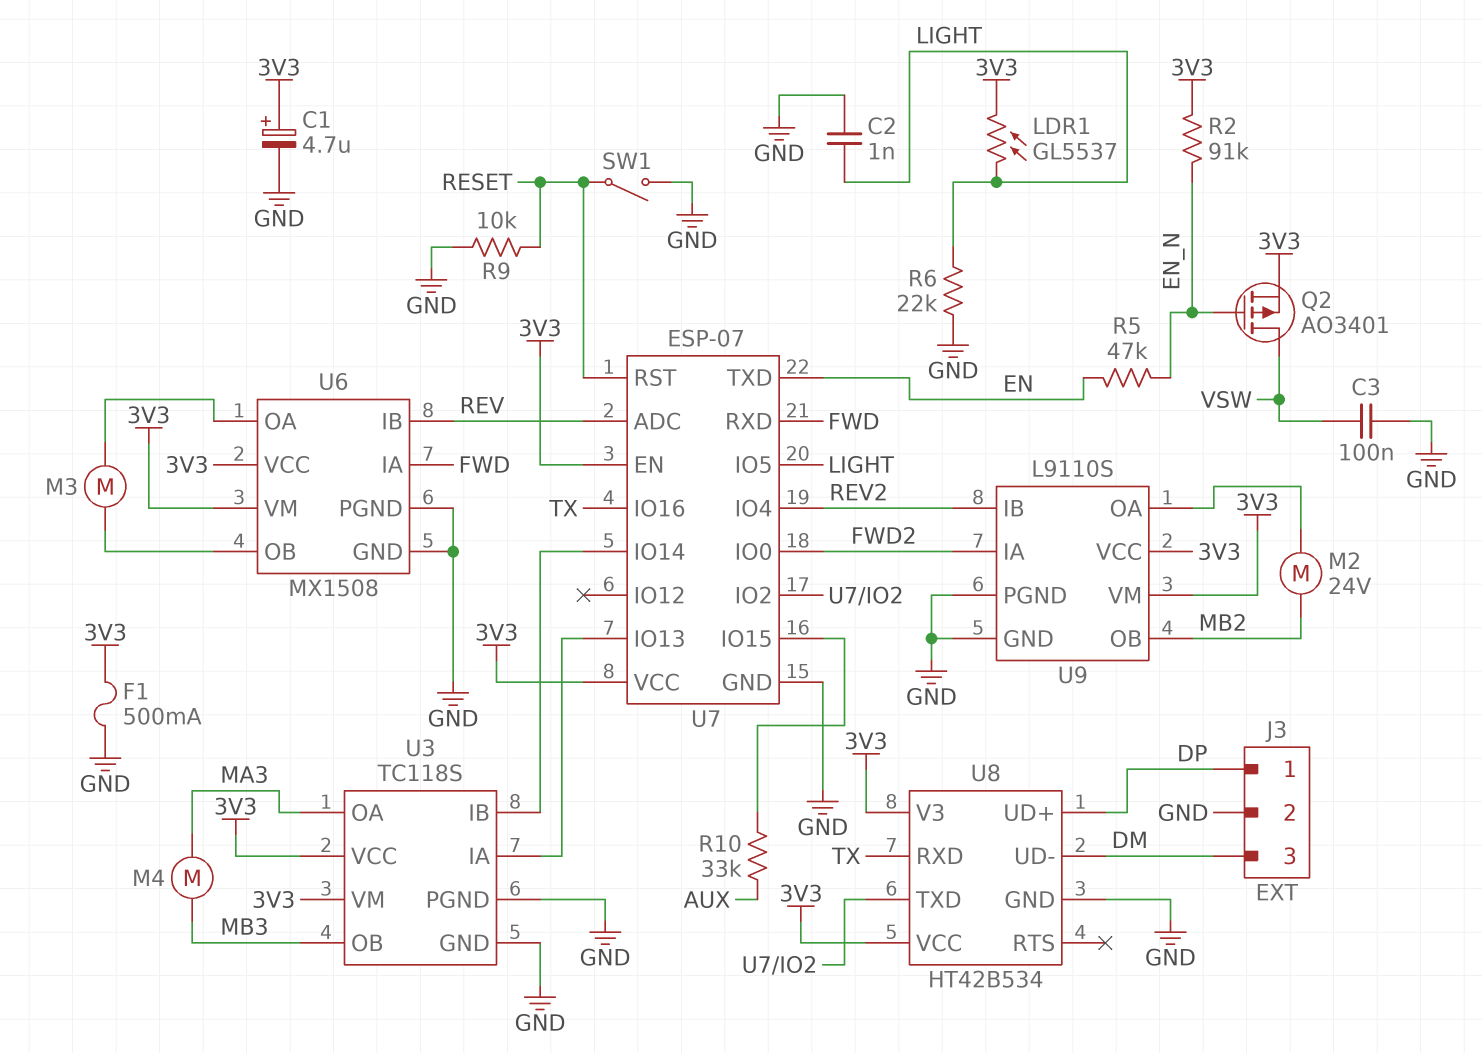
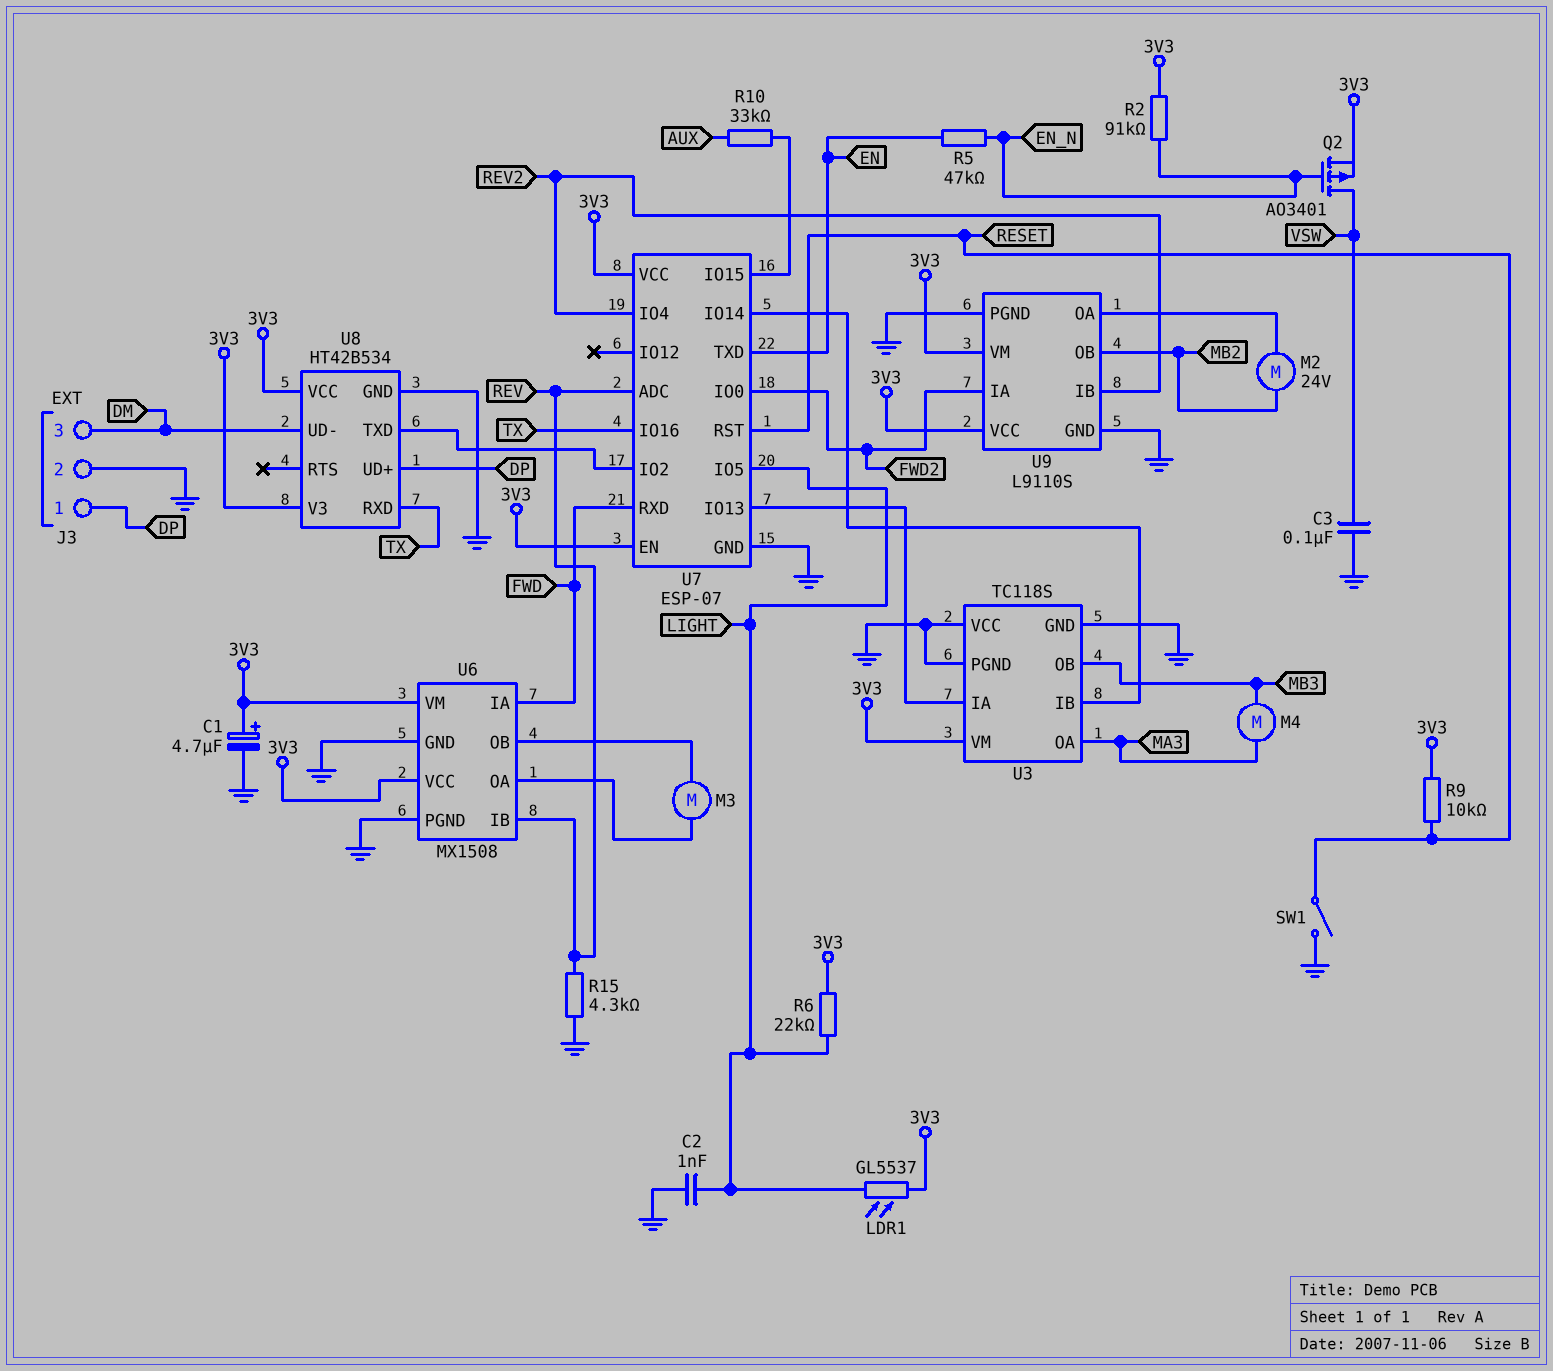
F1: 500mA (3V3, GND) -> none
R6: 22k (GND, LIGHT) -> 22k (3V3, LIGHT)
R9: 10k (GND, RESET) -> 10k (3V3, RESET)
R15: none -> 4.3k (GND, REV)
U3 pin VCC: 3V3 -> GND

